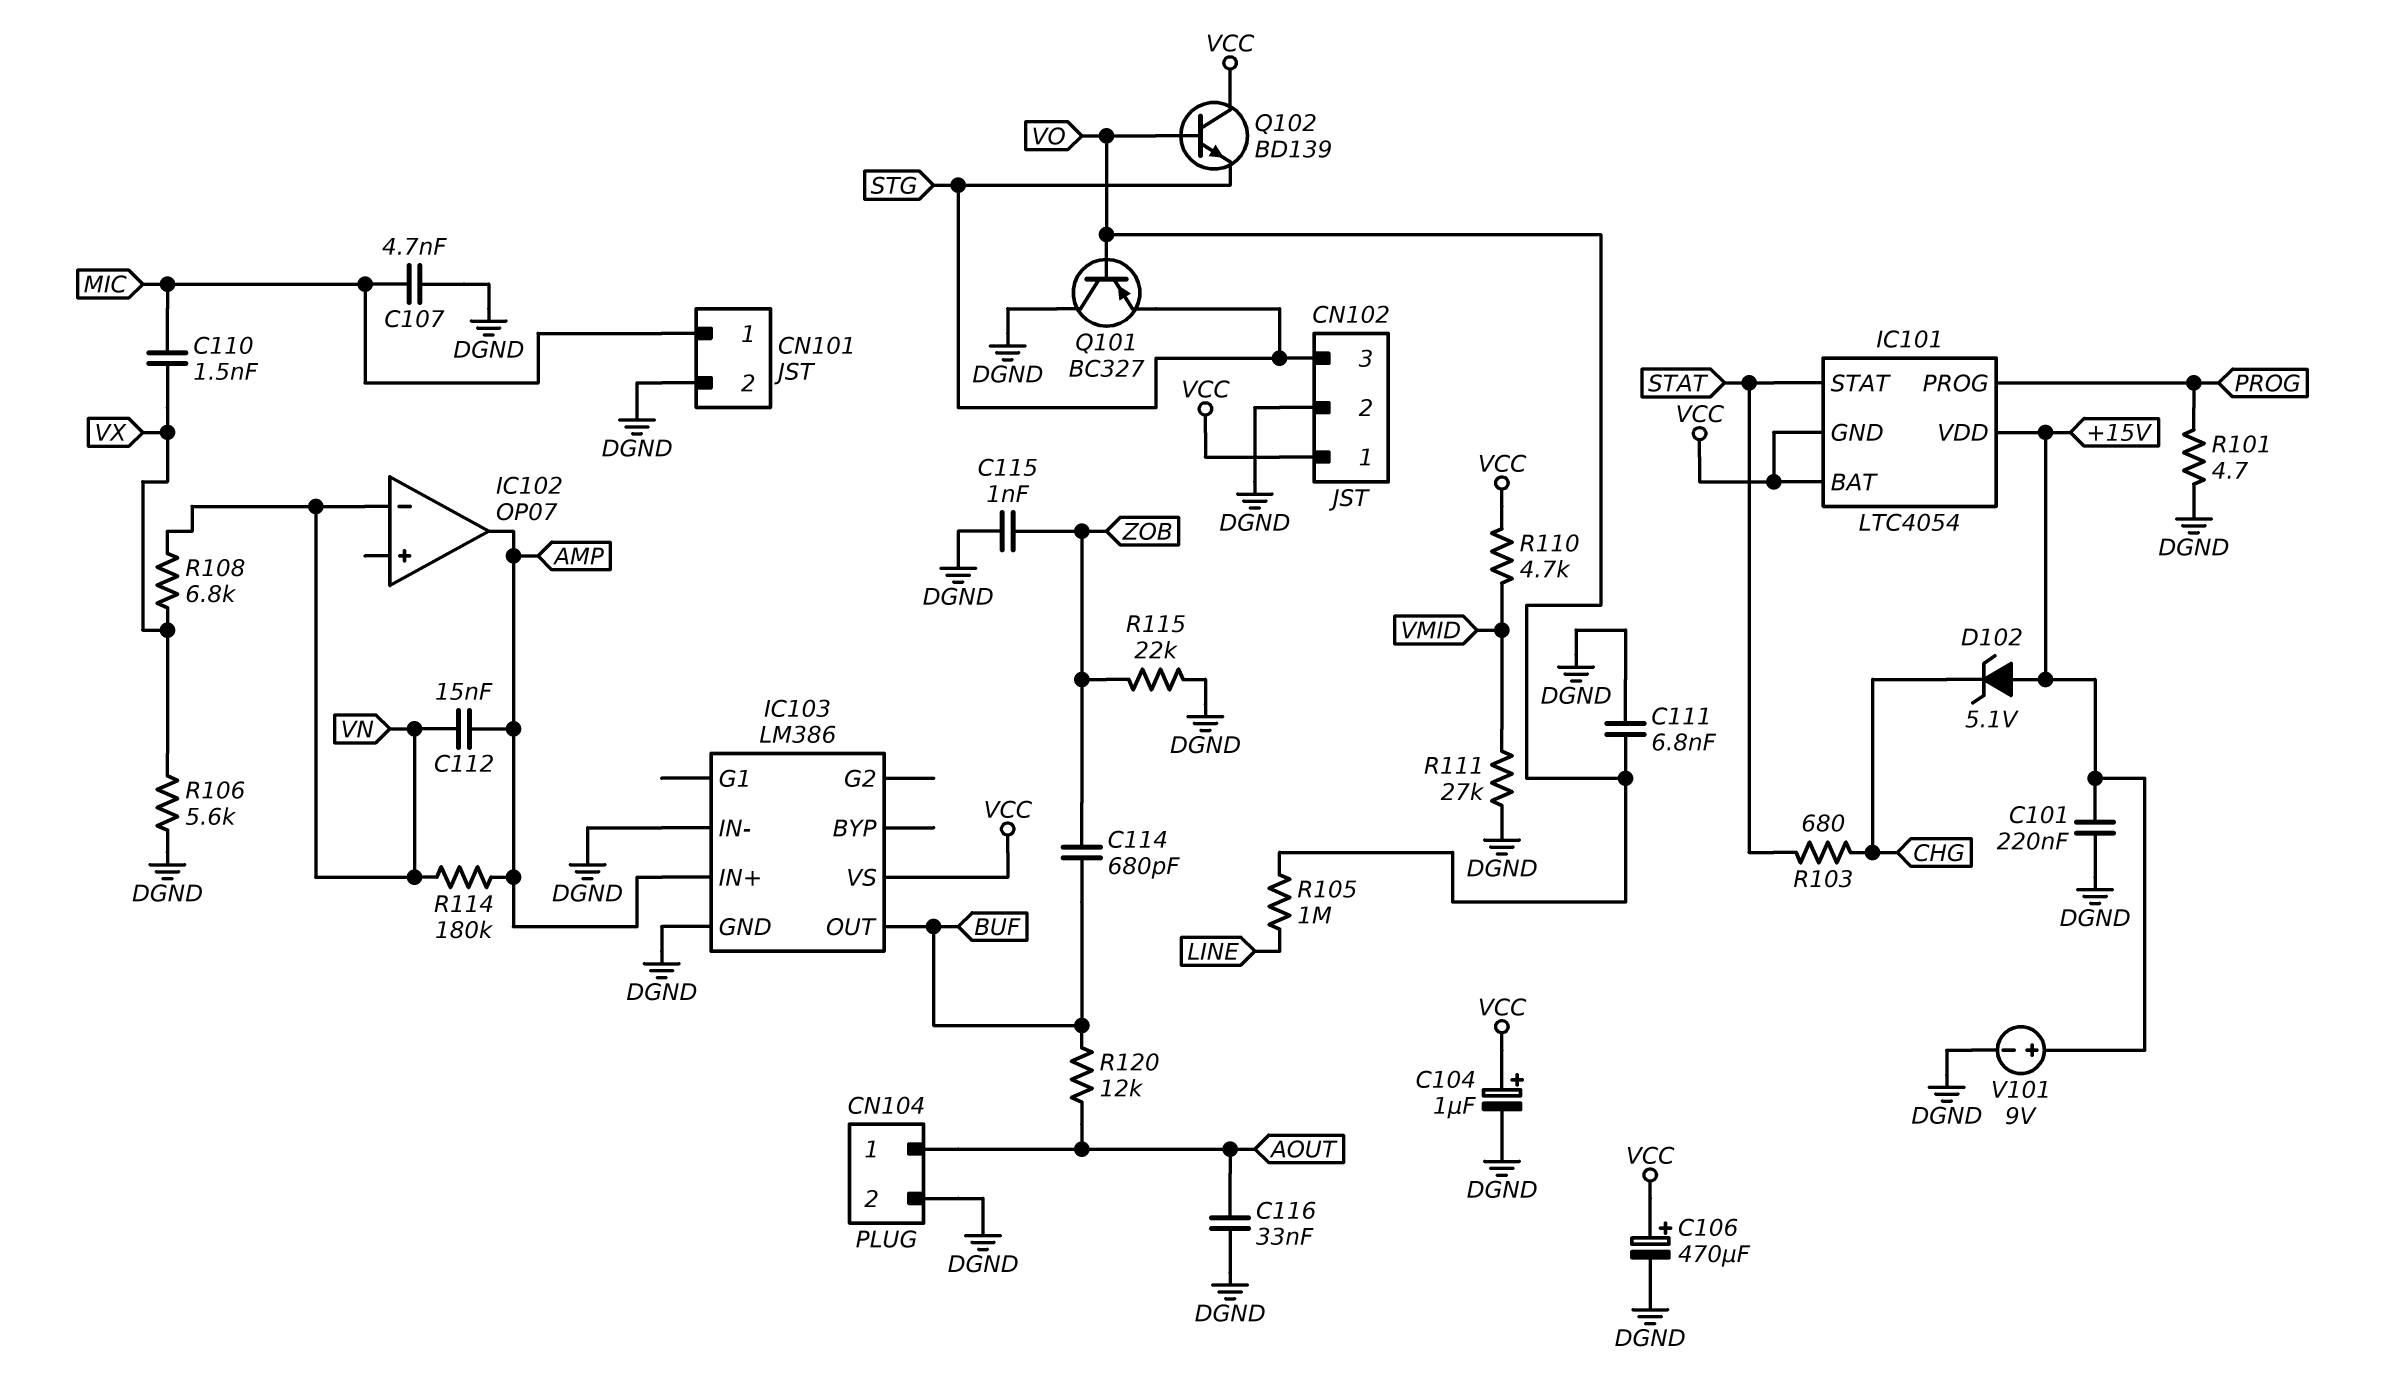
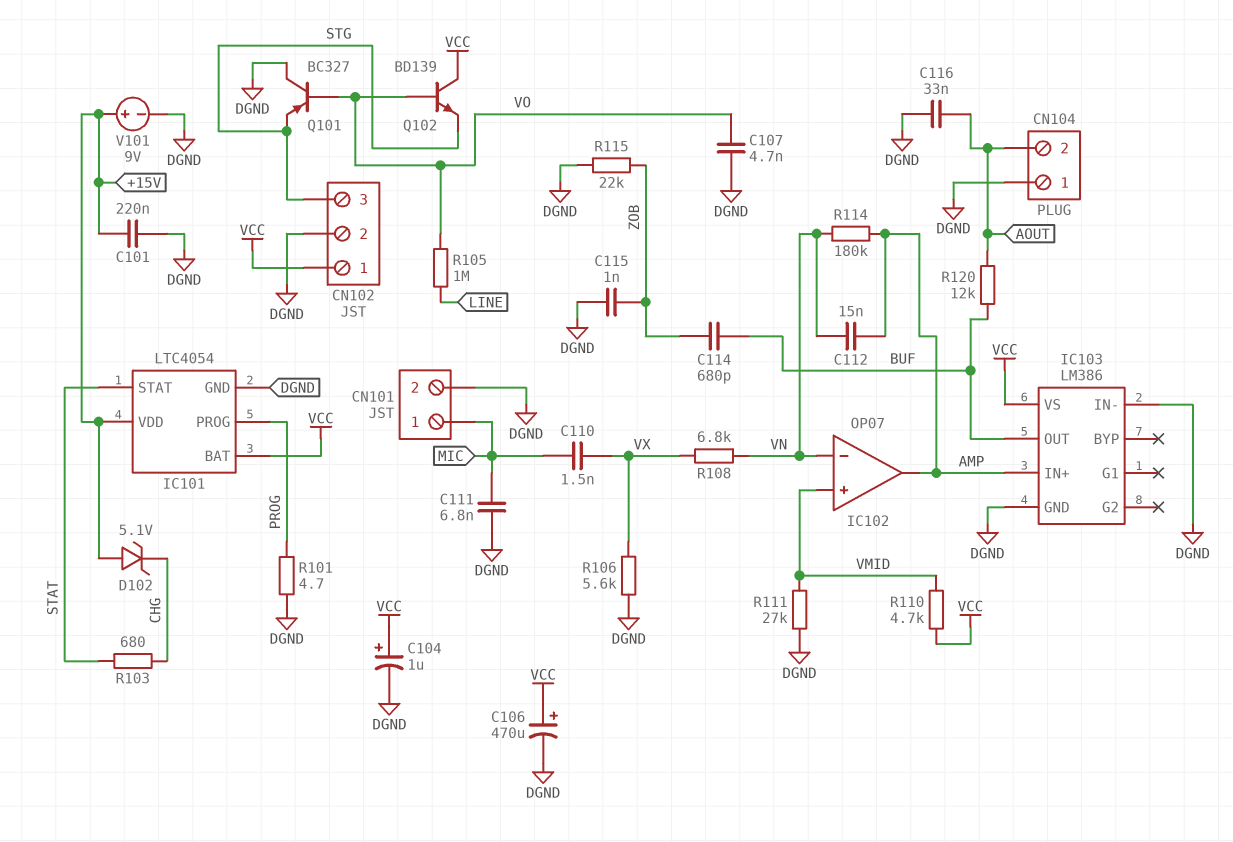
C107: 4.7nF (DGND, MIC) -> 4.7nF (DGND, VO)
C111: 6.8nF (DGND, VO) -> 6.8nF (DGND, MIC)
CN104 pin 1: AOUT -> DGND
CN104 pin 2: DGND -> AOUT
IC101 pin GND: VCC -> DGND
IC102 pin in+: none -> VMID

